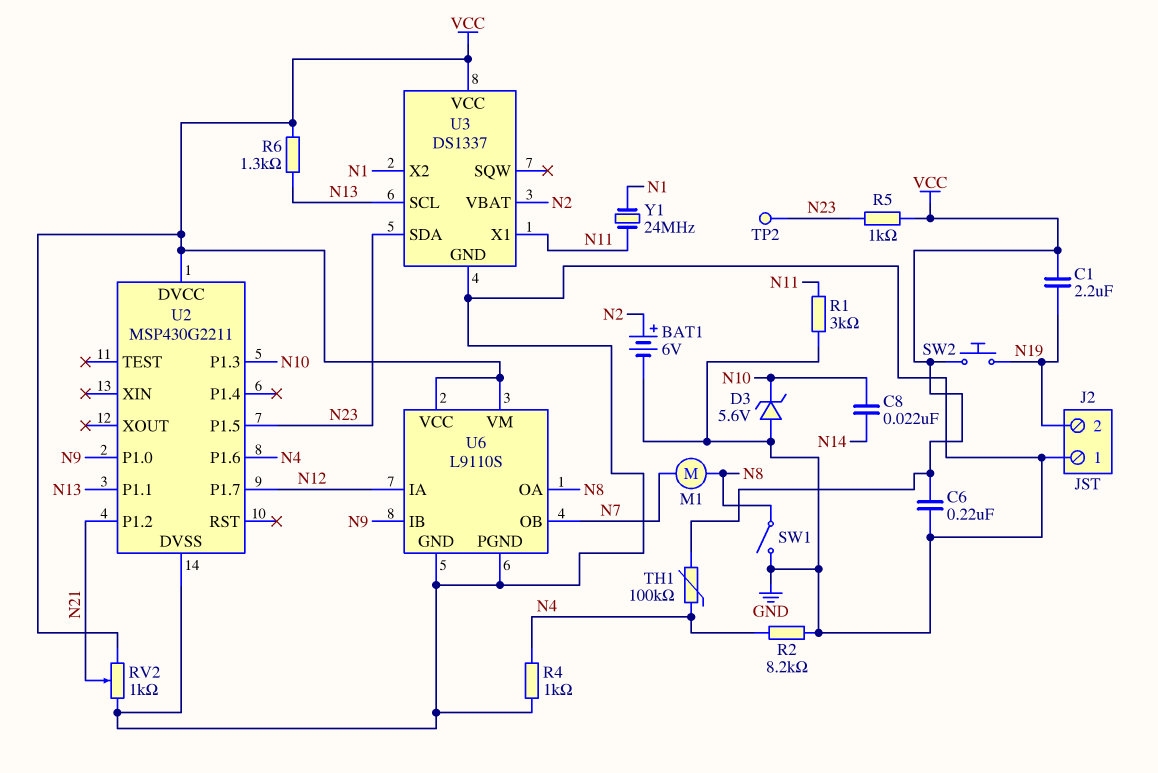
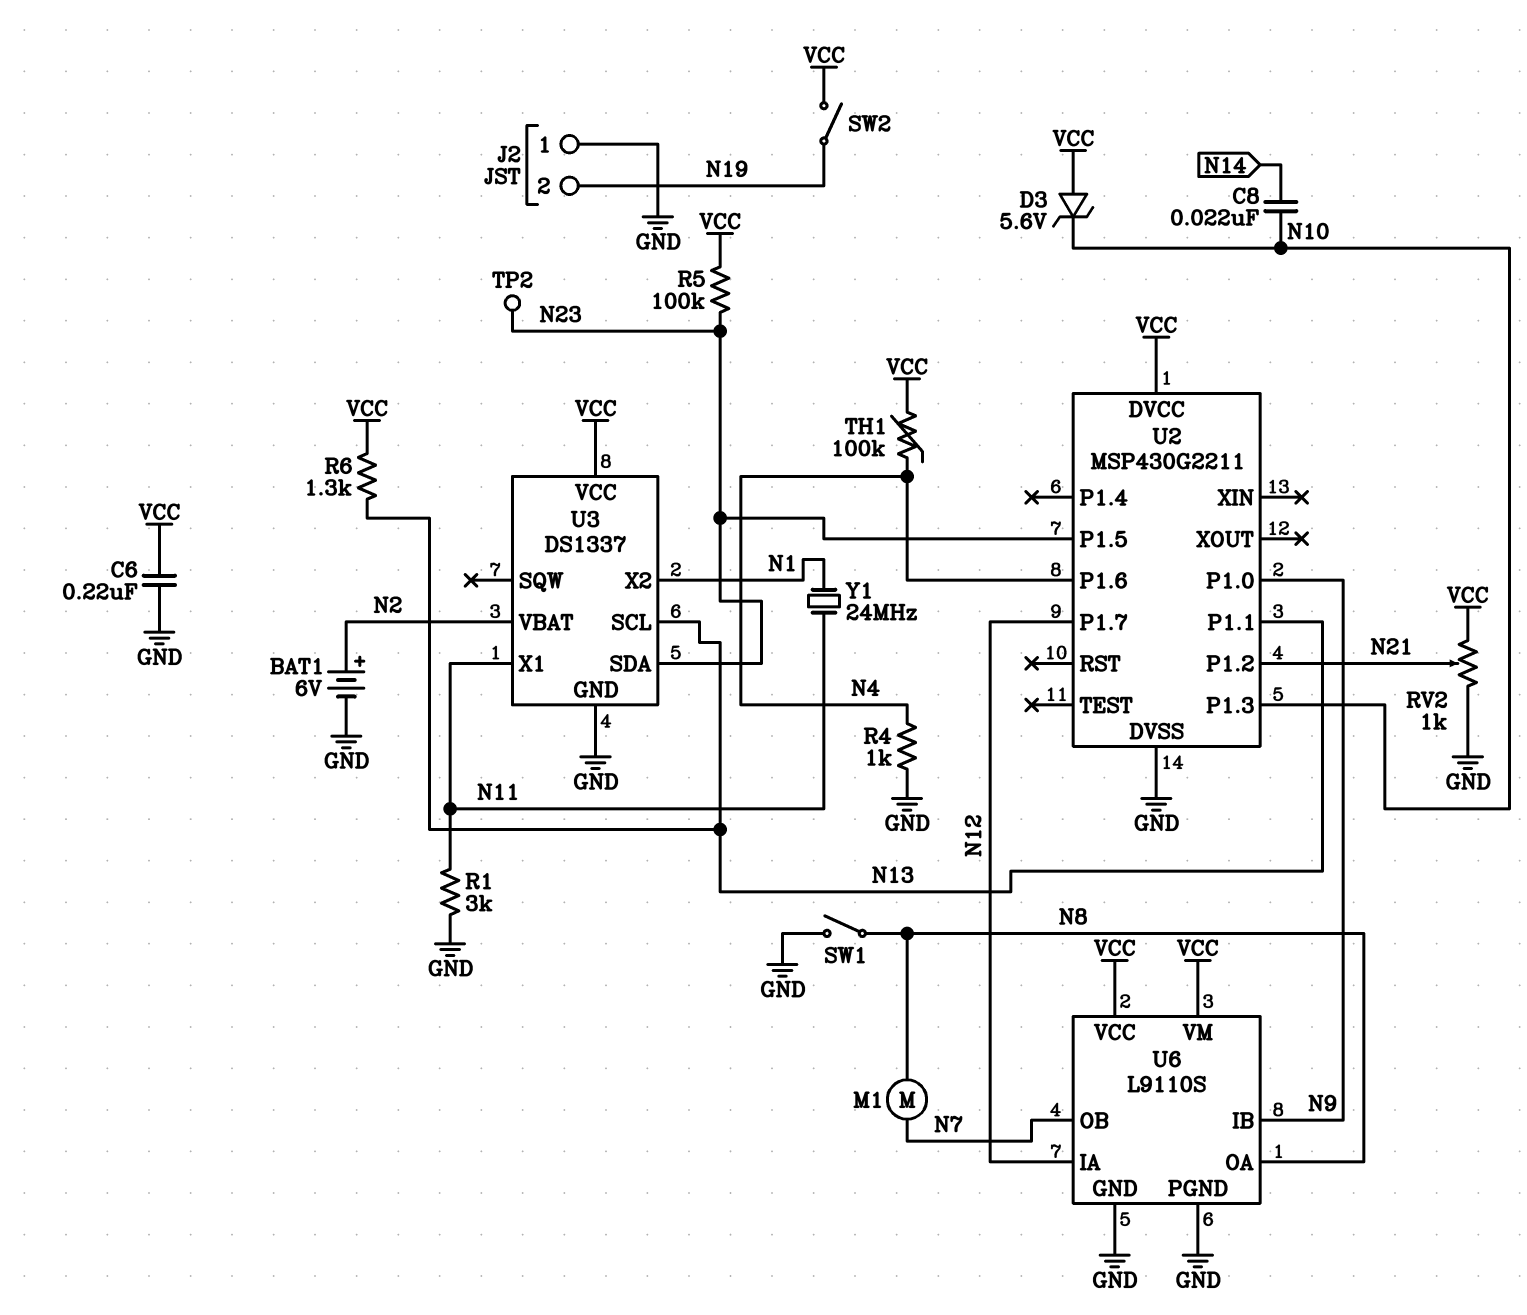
C1: 2.2uF (N19, VCC) -> none
D3: zener 5.6V (A GND, K N10) -> zener 5.6V (A VCC, K N10)
R2: 8.2k (GND, N4) -> none
R5: 1k (N23, VCC) -> 100k (N23, VCC)
SW2: button (N19, VCC) -> switch (N19, VCC)

